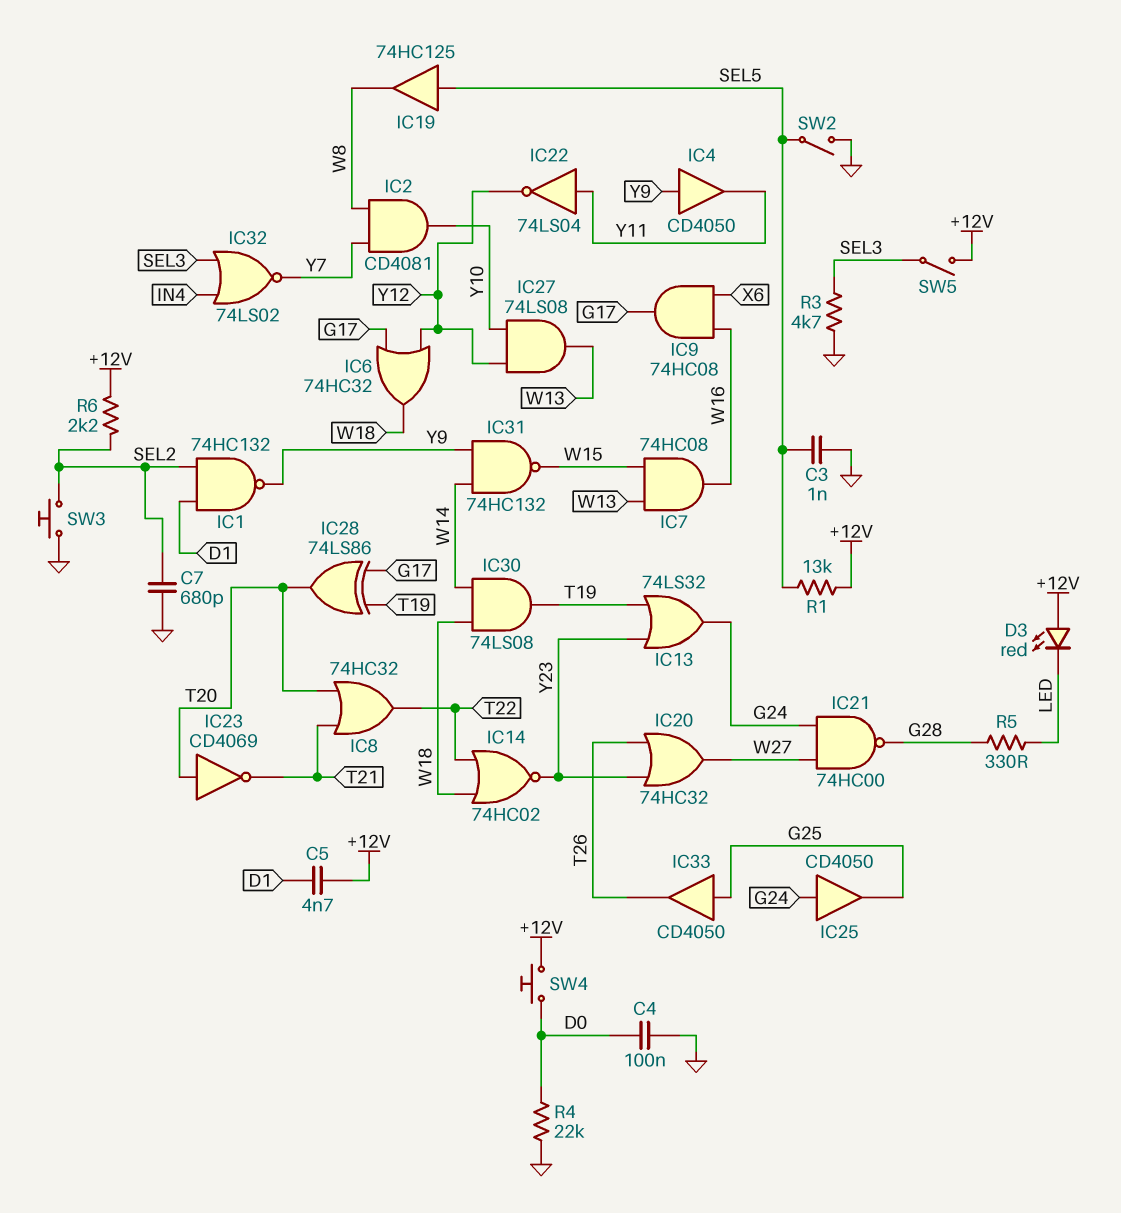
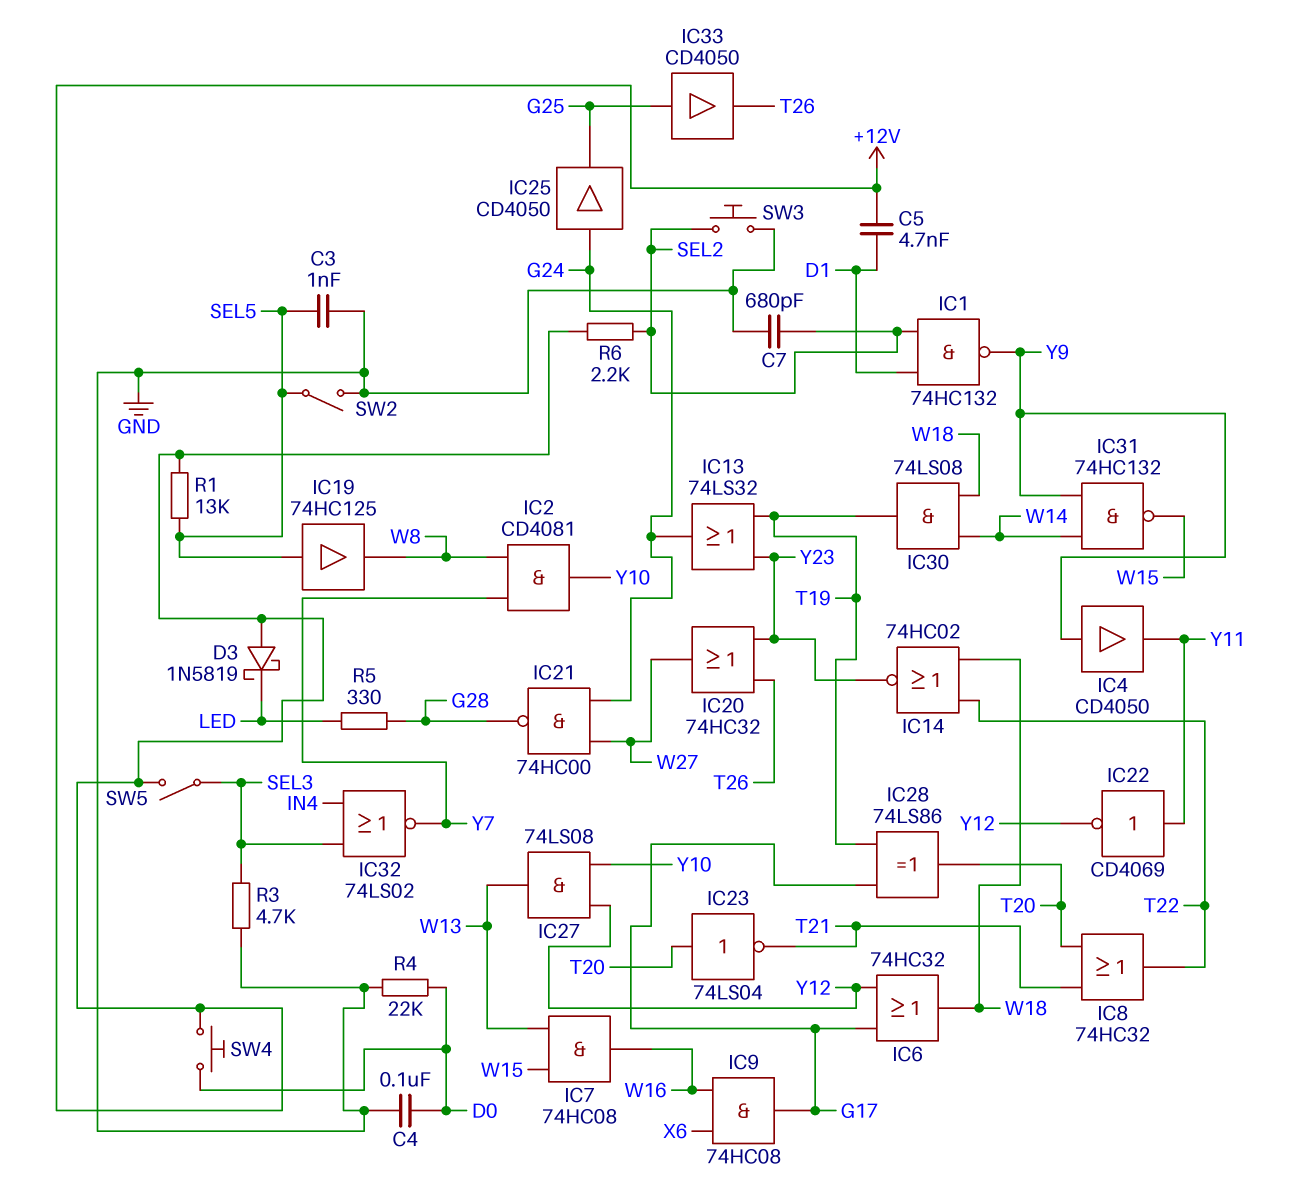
D3: LED red (A +12V, K LED) -> schottky 1N5819 (A +12V, K LED)
IC22: NOT 74LS04 (in Y11, out Y12) -> NOT CD4069 (in Y11, out Y12)
IC23: NOT CD4069 (in T20, out T21) -> NOT 74LS04 (in T20, out T21)

